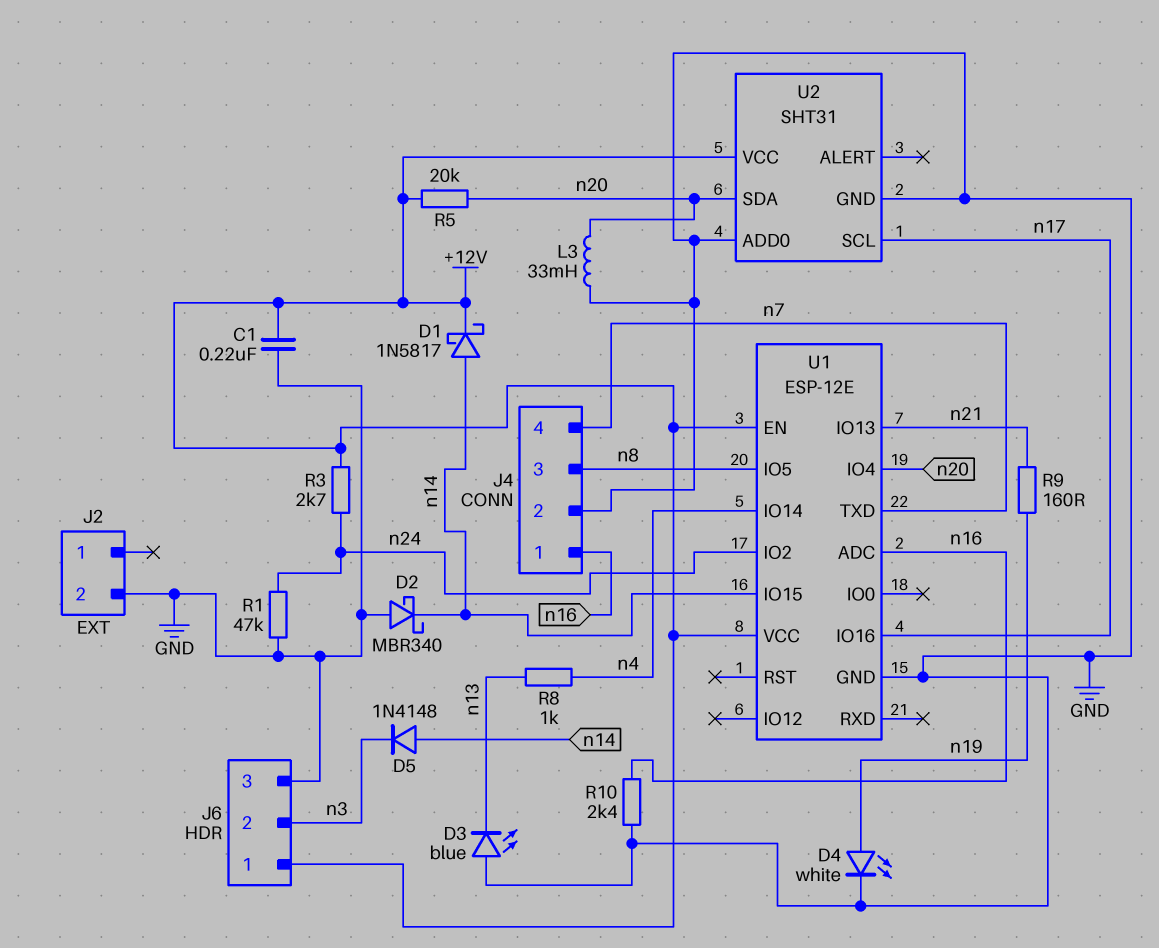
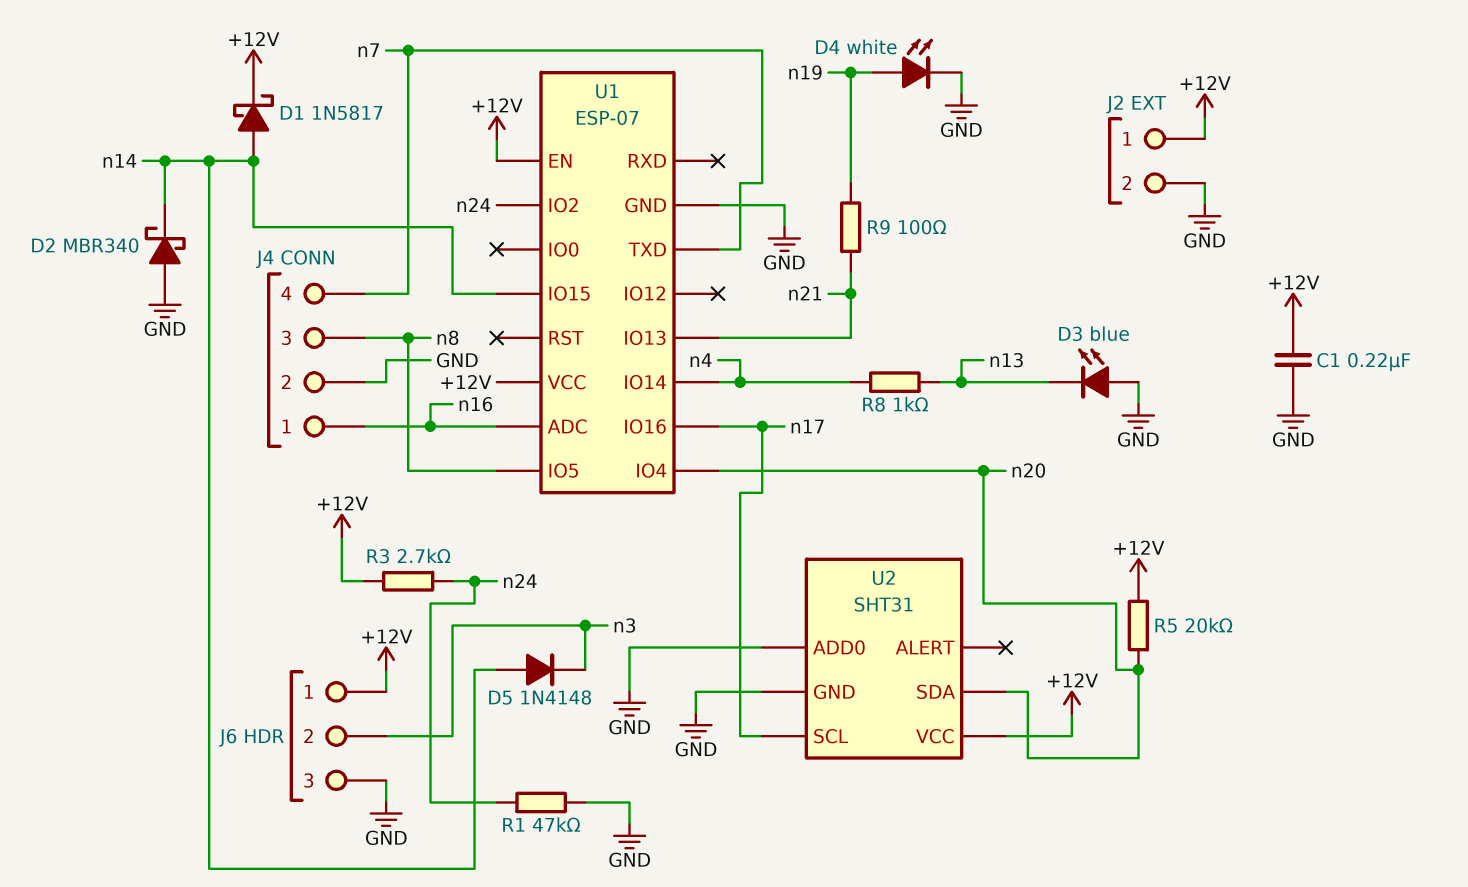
J2 pin 1: none -> +12V
L3: 33mH (GND, n20) -> none
R9: 160 (n19, n21) -> 100 (n19, n21)
R10: 2.4k (GND, n16) -> none
U1: ESP-12E -> ESP-07

